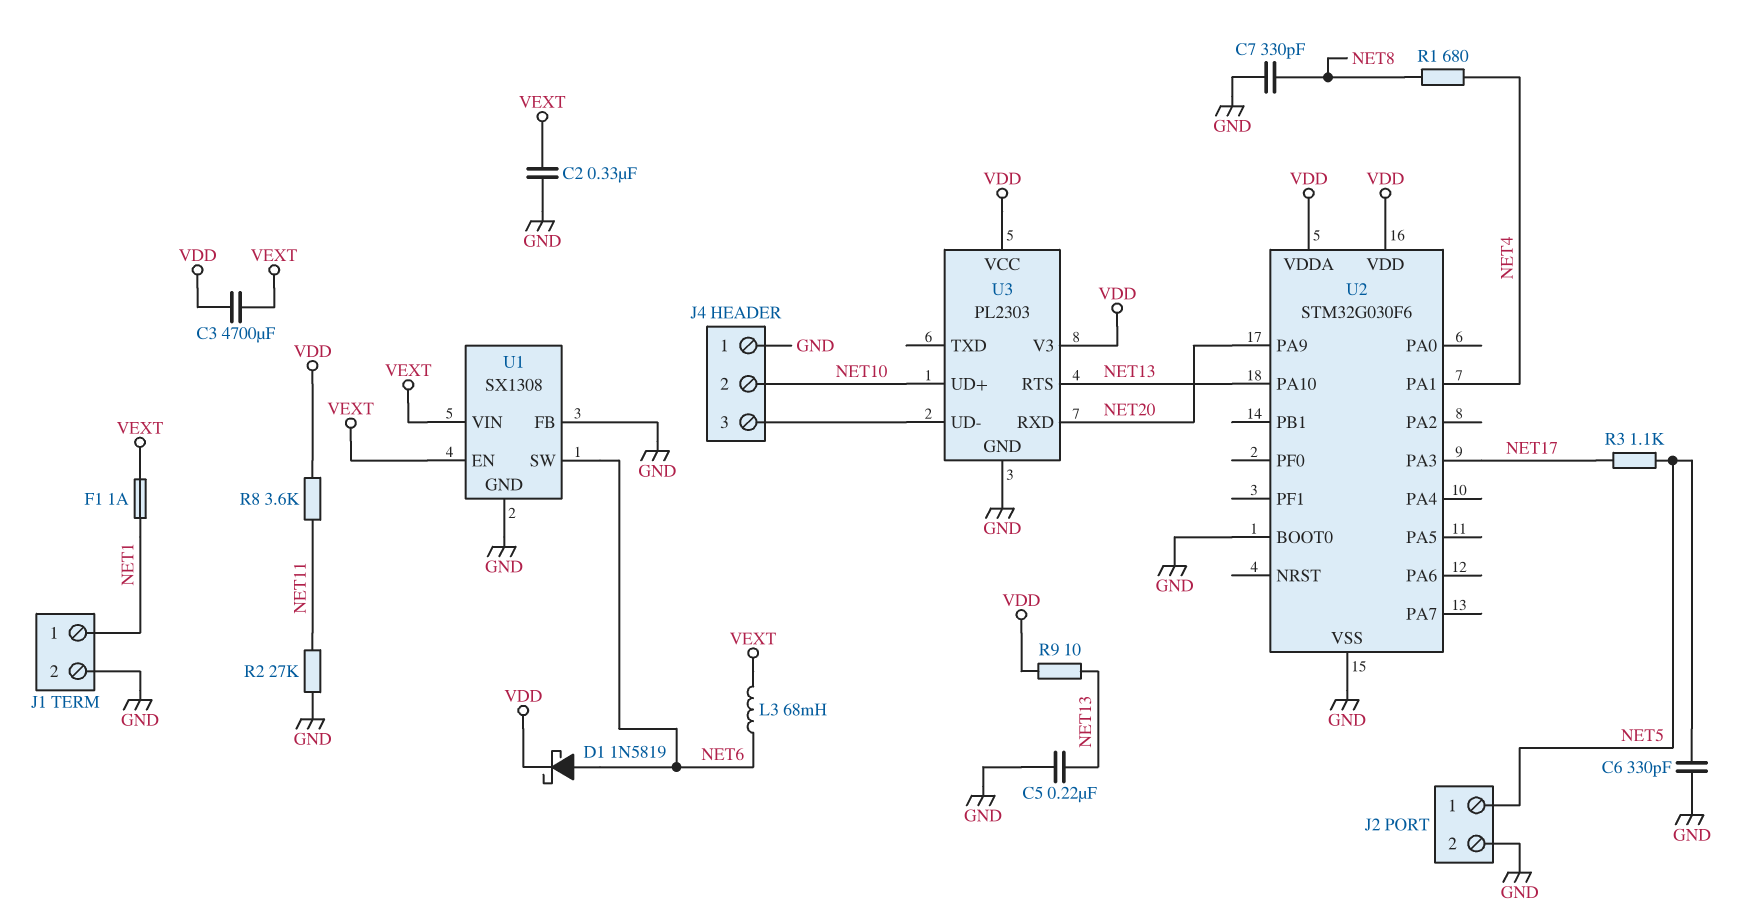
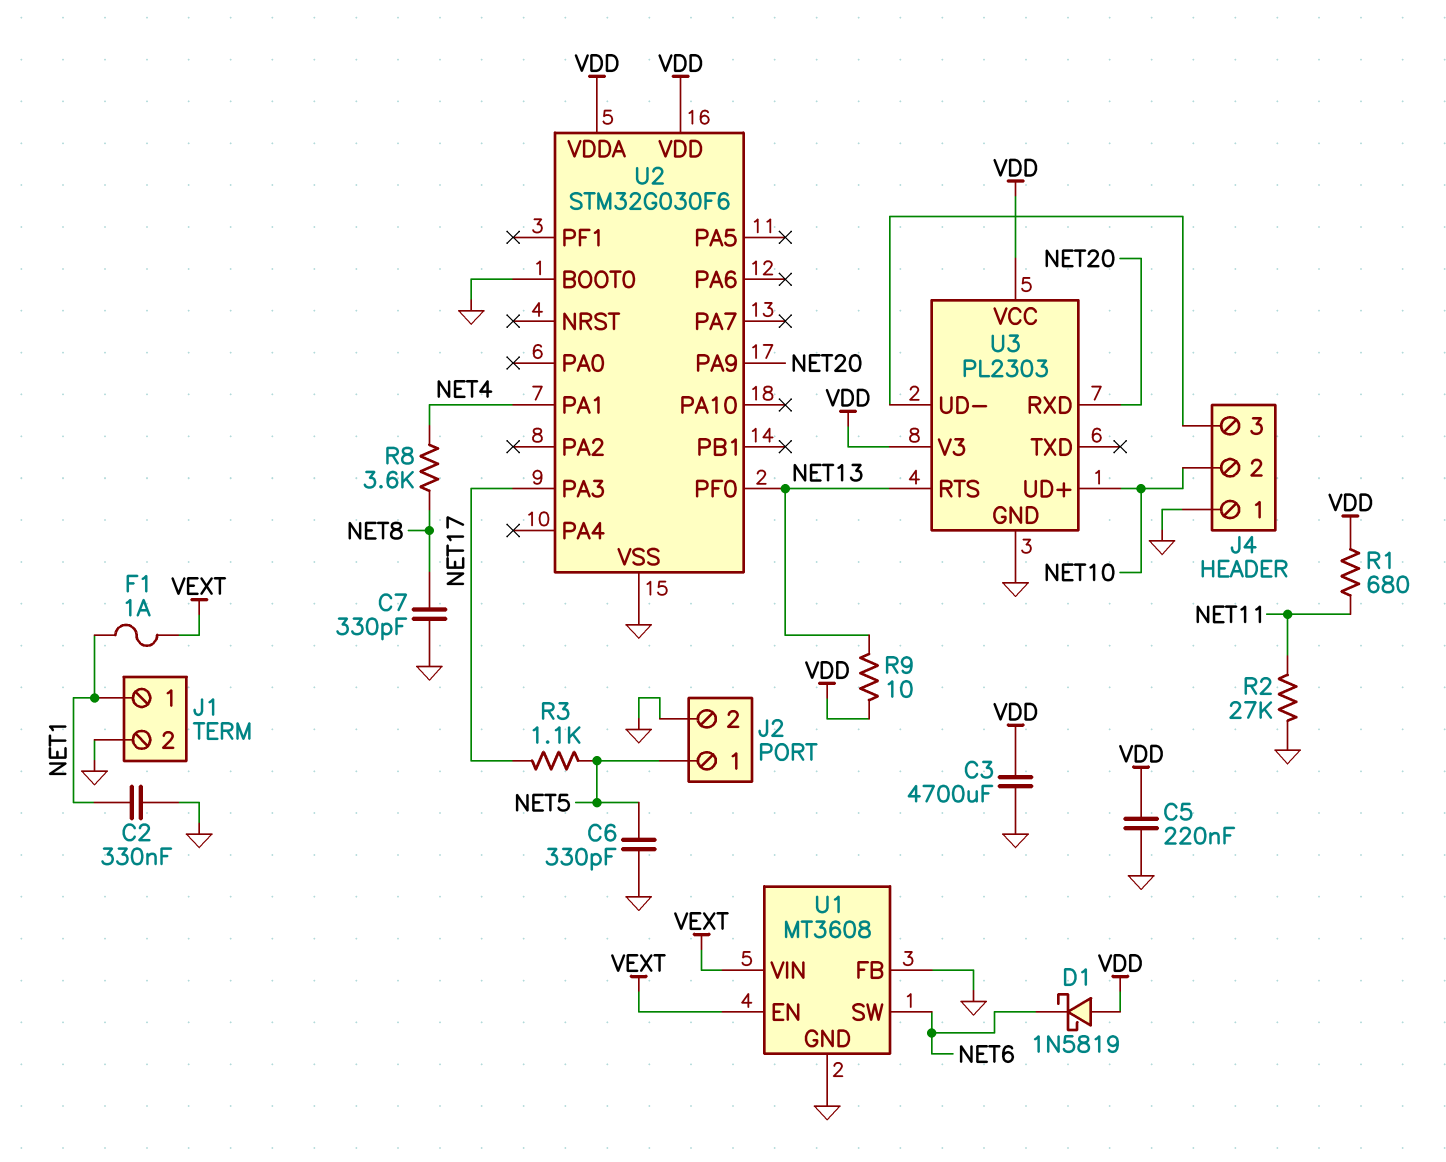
C2: 330nF (GND, VEXT) -> 330nF (GND, NET1)
C3: 4700uF (VDD, VEXT) -> 4700uF (GND, VDD)
C5: 220nF (GND, NET13) -> 220nF (GND, VDD)
D1: schottky 1N5819 (A NET6, K VDD) -> schottky 1N5819 (A VDD, K NET6)
L3: 68mH (NET6, VEXT) -> none
R1: 680 (NET4, NET8) -> 680 (NET11, VDD)
R8: 3.6k (NET11, VDD) -> 3.6k (NET4, NET8)
U1: SX1308 -> MT3608
U2 pin PA10: NET13 -> none
U2 pin PF0: none -> NET13

